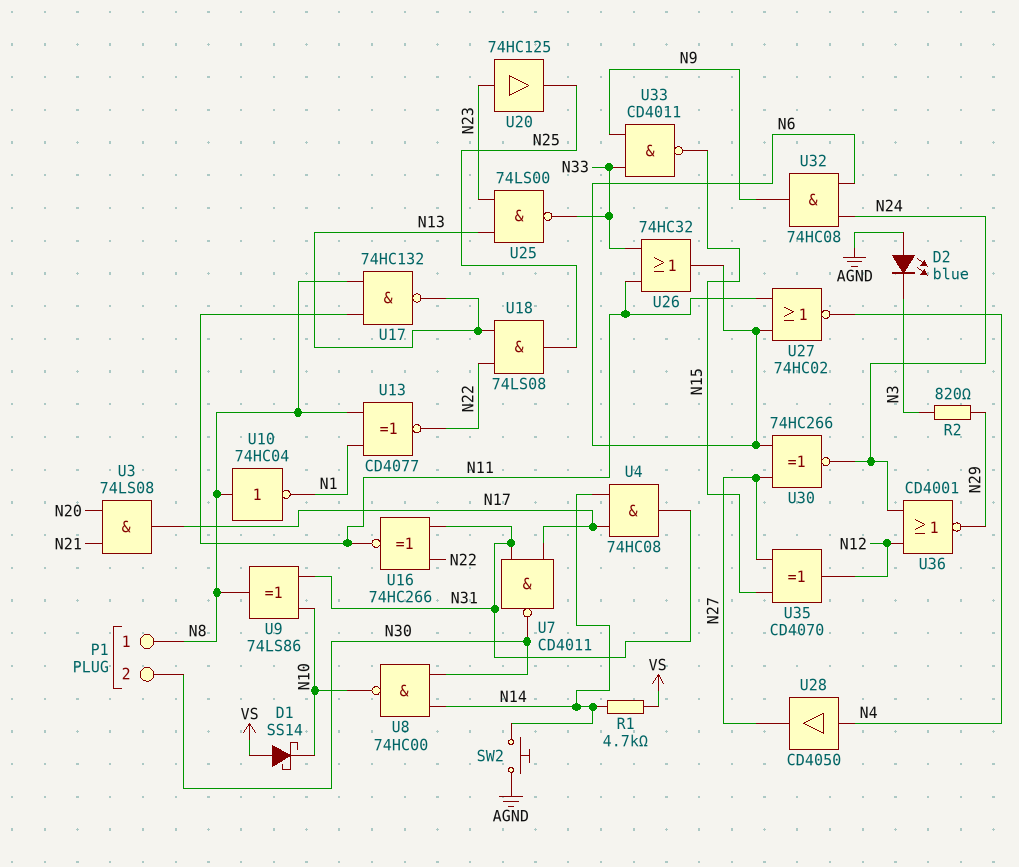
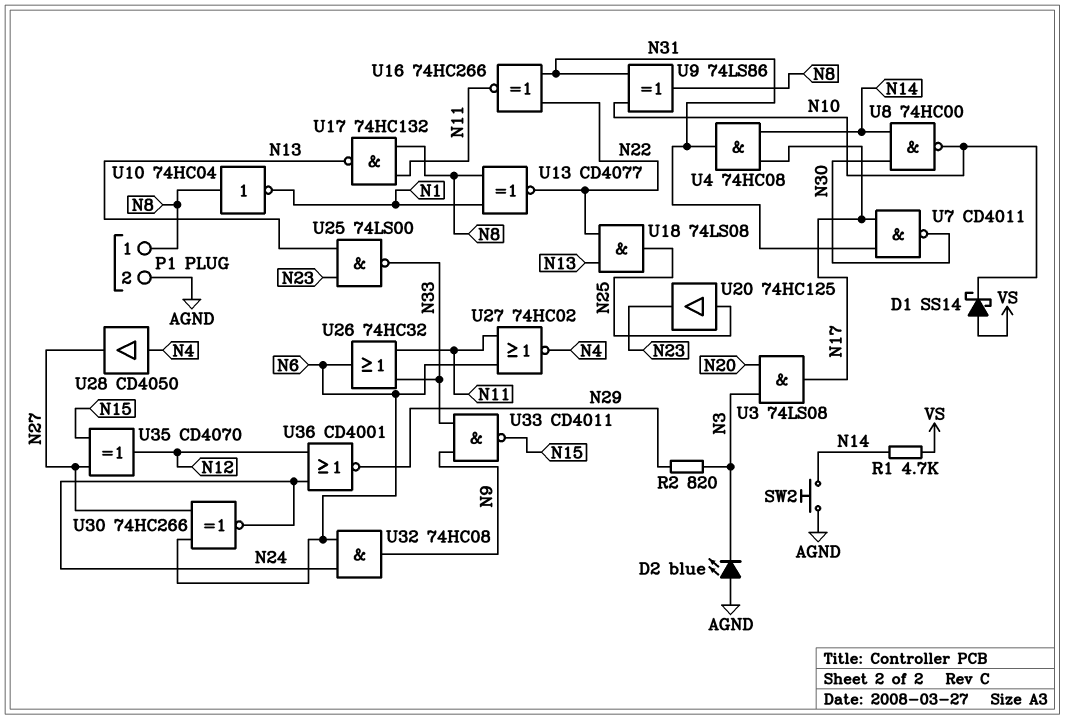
P1 pin 2: N30 -> AGND
U3: AND 74LS08 (in N20, in N21, out N17) -> AND 74LS08 (in N3, in N20, out N17)
U20: buffer 74HC125 (in N23, out N25) -> buffer 74HC125 (in N25, out N23)

